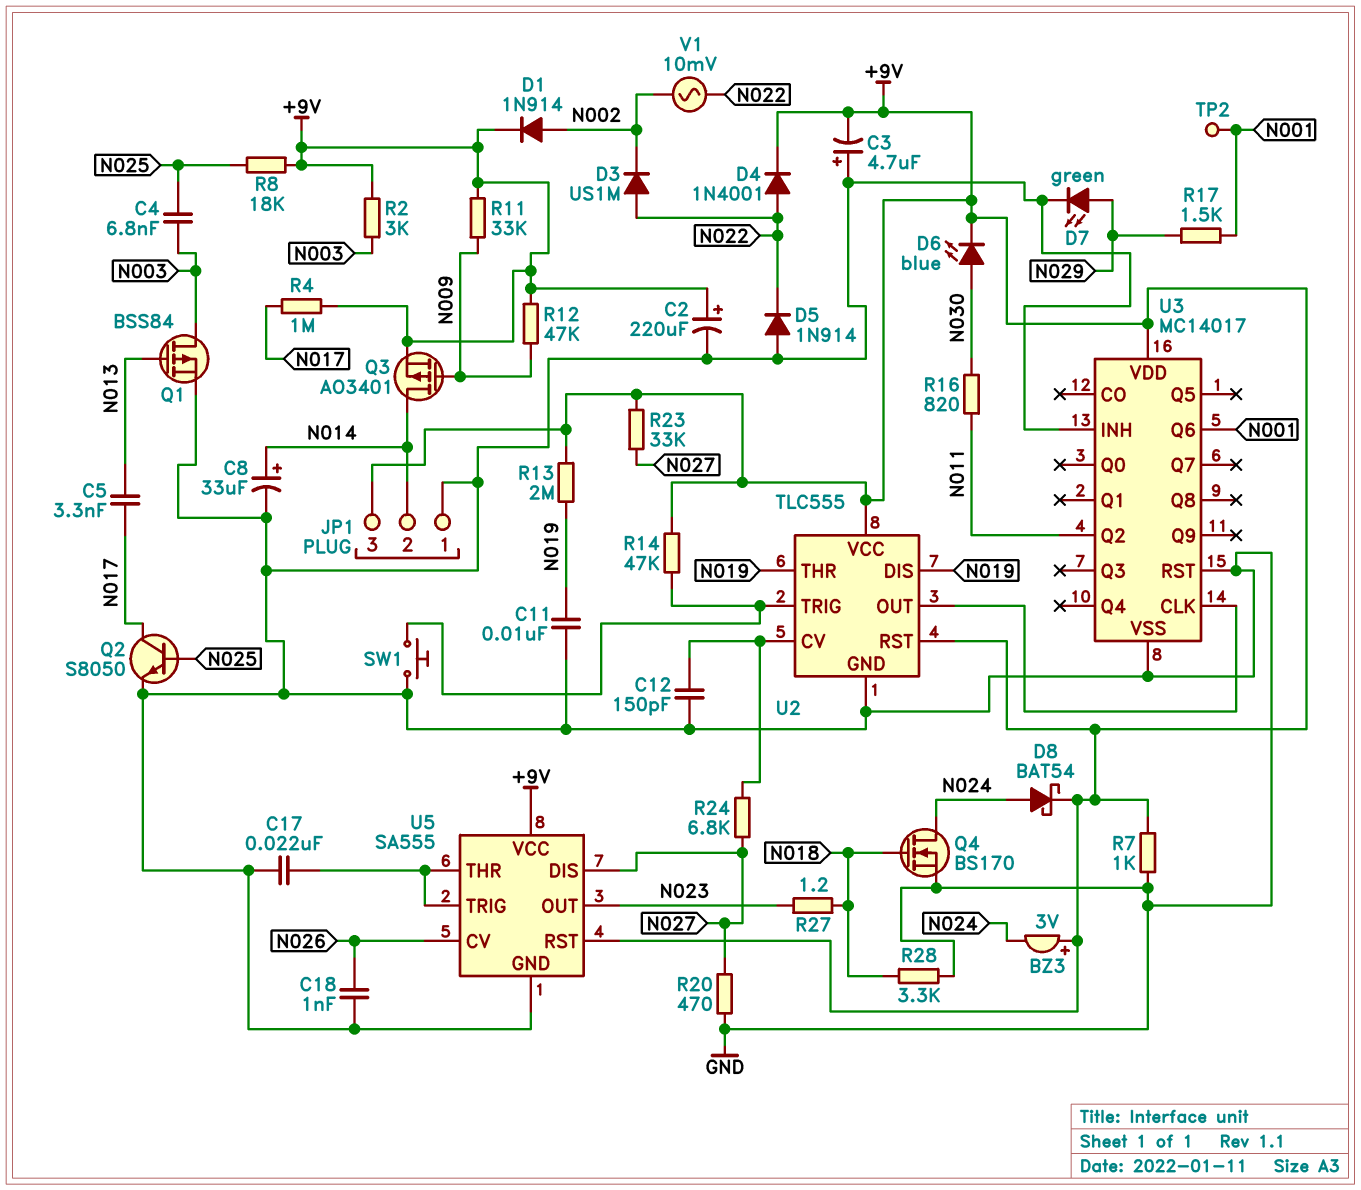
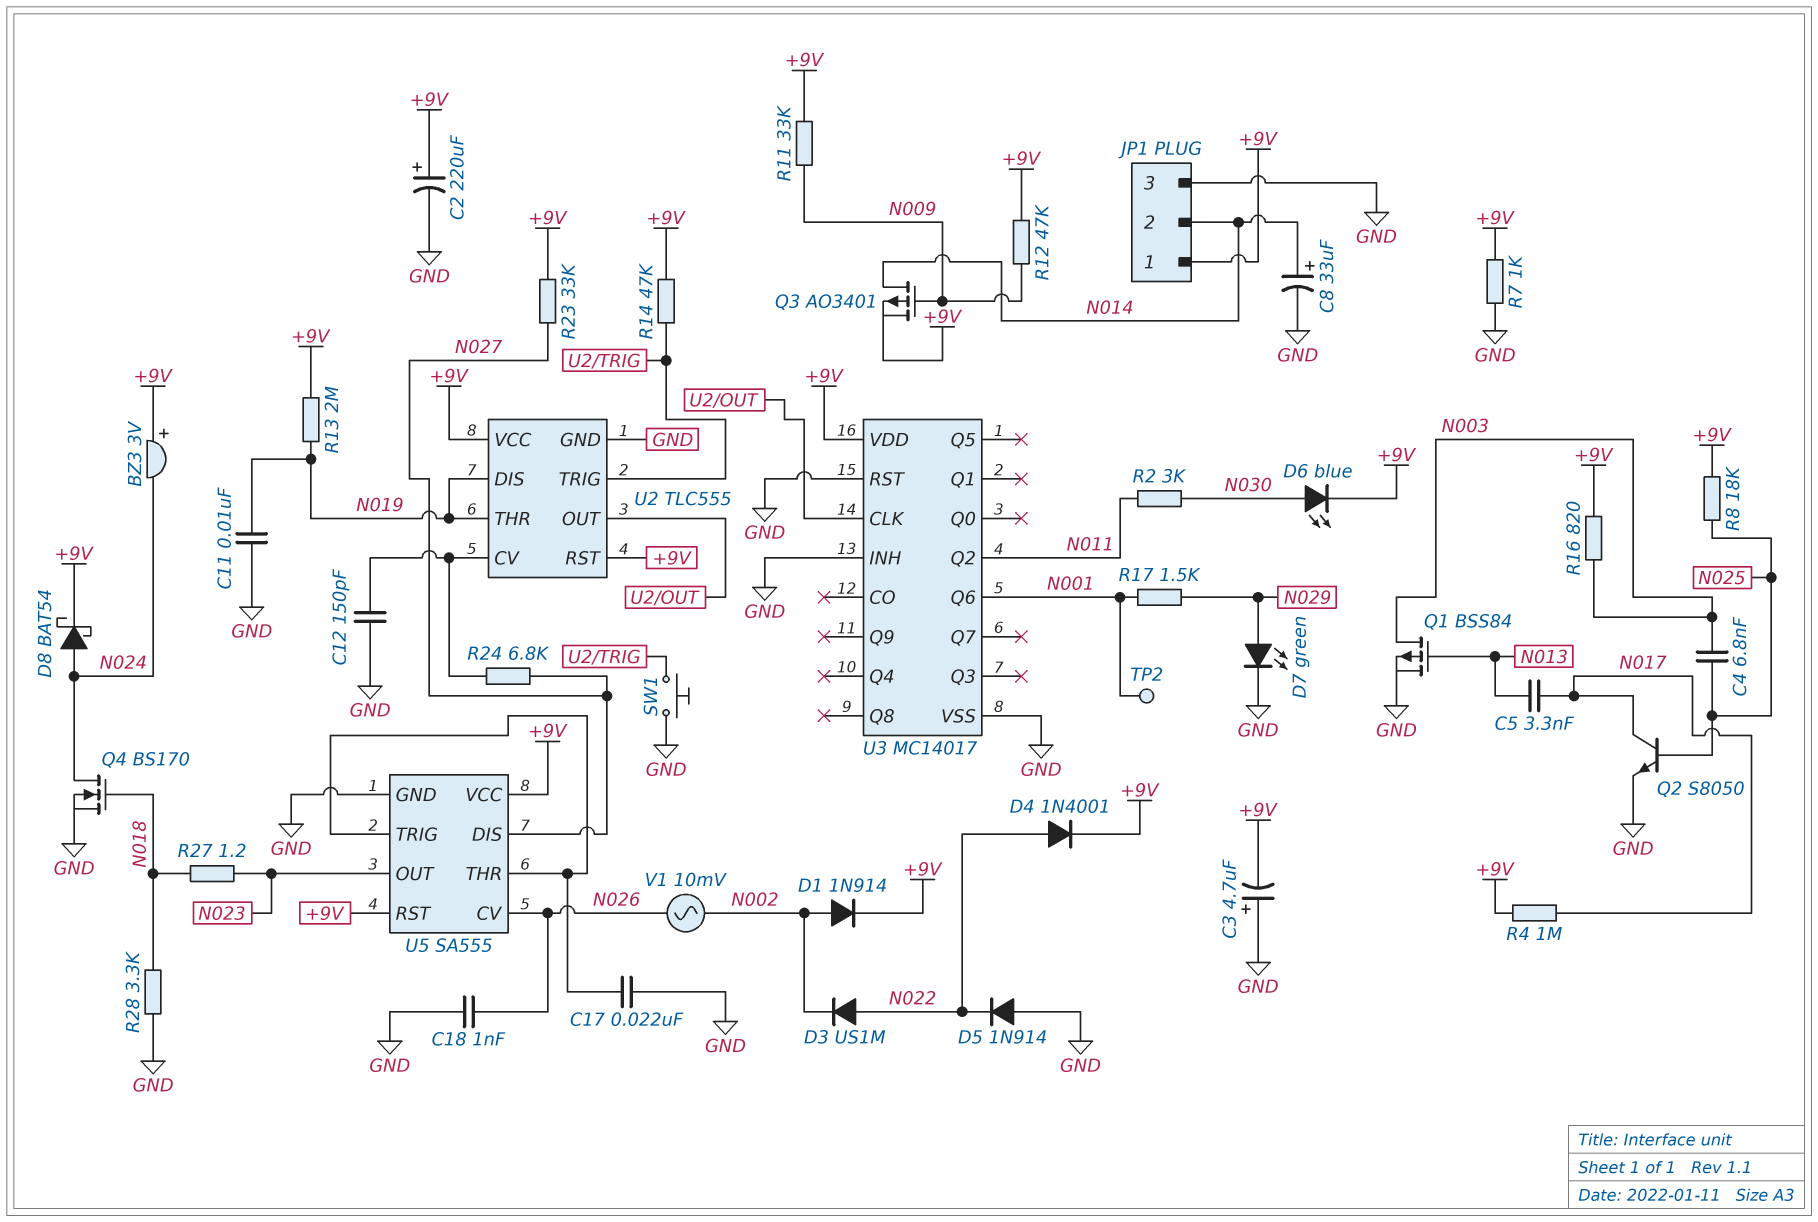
JP1 pin 1: GND -> +9V
JP1 pin 3: +9V -> GND
R2: 3k (+9V, N003) -> 3k (N011, N030)
R16: 820 (N011, N030) -> 820 (+9V, N003)
R20: 470 (GND, N027) -> none
V1: AC 10mV (N002, N022) -> AC 10mV (N002, N026)

